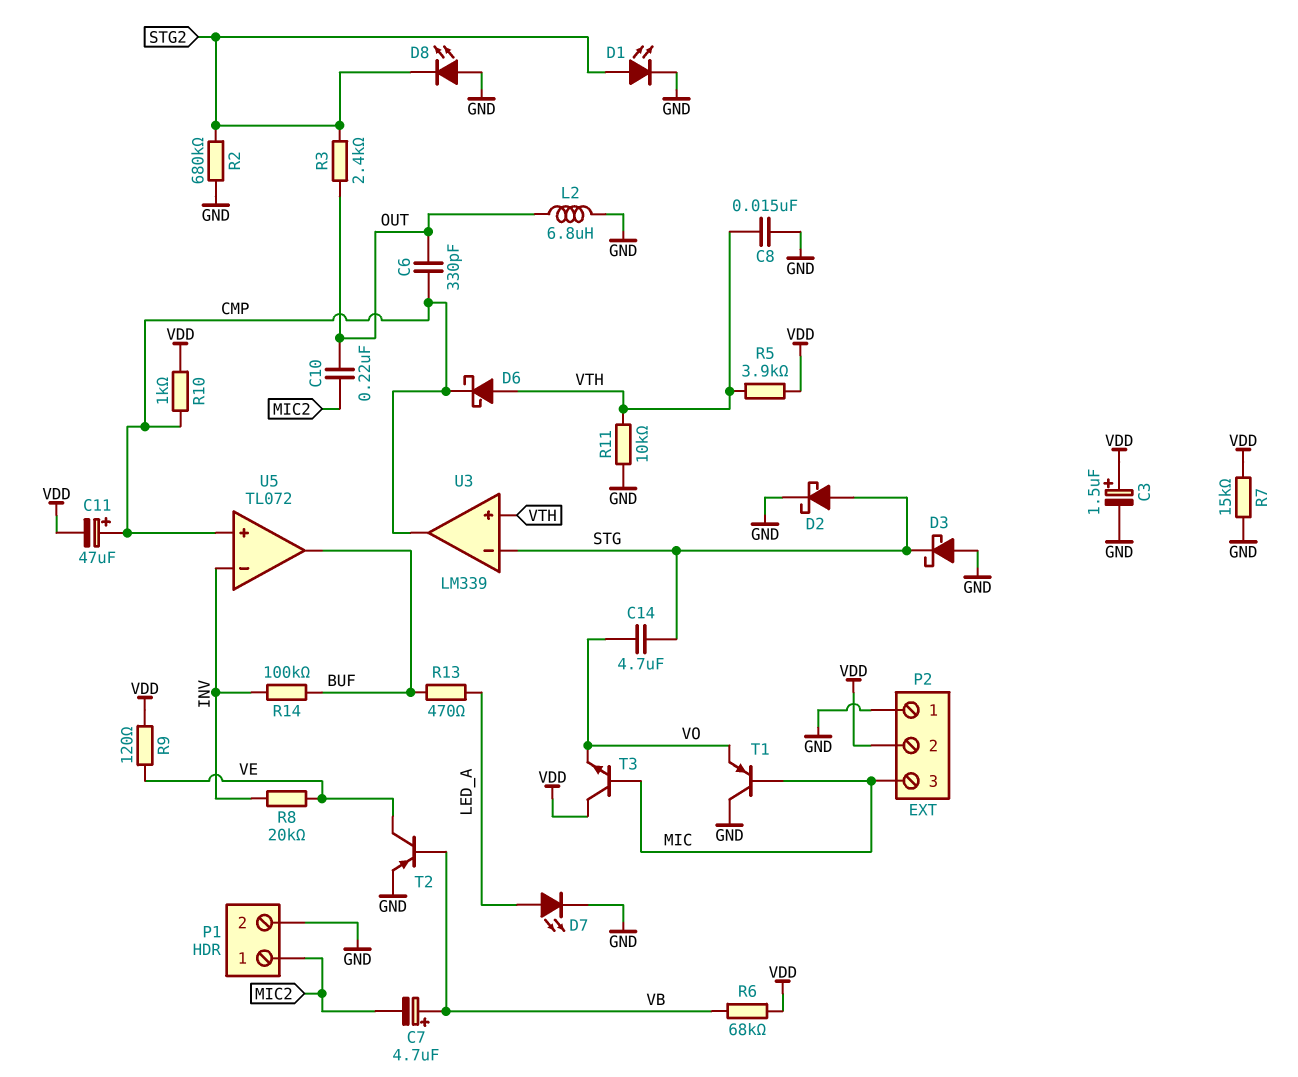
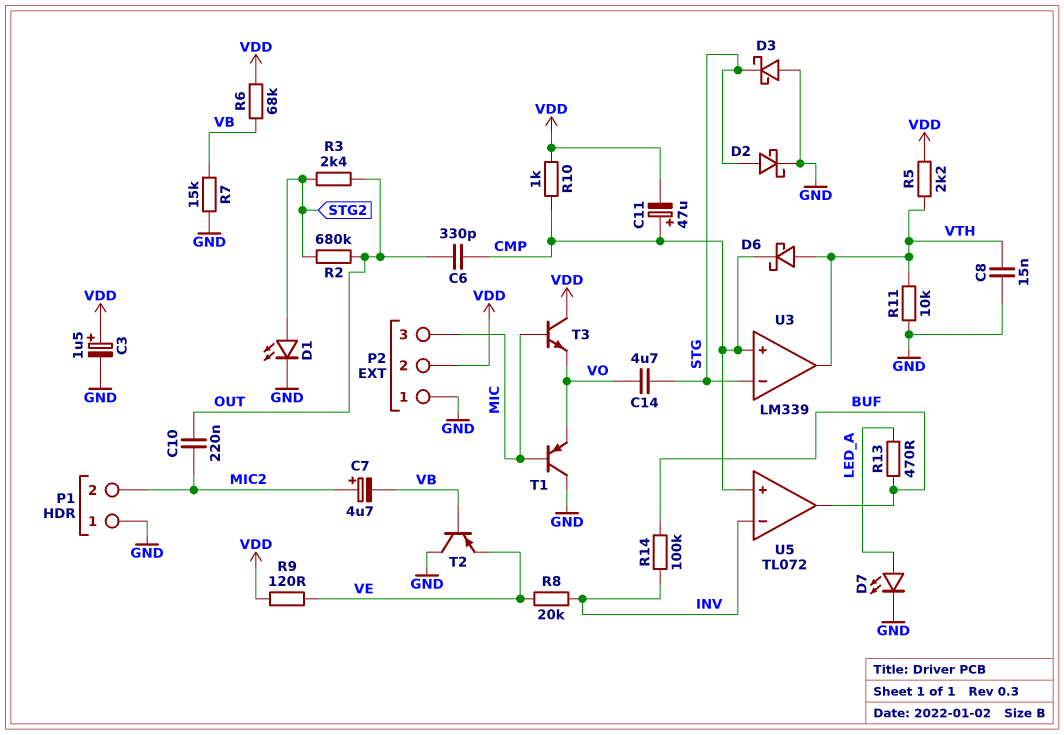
C7: 4.7uF (plus VB, minus MIC2) -> 4.7uF (plus MIC2, minus VB)
D8: LED (A GND, K STG2) -> none
L2: 6.8uH (GND, OUT) -> none
P1 pin 1: MIC2 -> GND
P1 pin 2: GND -> MIC2
R2: 680k (GND, STG2) -> 680k (OUT, STG2)
R5: 3.9k (VDD, VTH) -> 2.2k (VDD, VTH)
R7: 15k (GND, VDD) -> 15k (GND, VB)
T2: PNP (B VB, C VE, E GND) -> PNP (B VB, C GND, E VE)
U3 pin in+: VTH -> CMP
U3 pin out: CMP -> VTH

